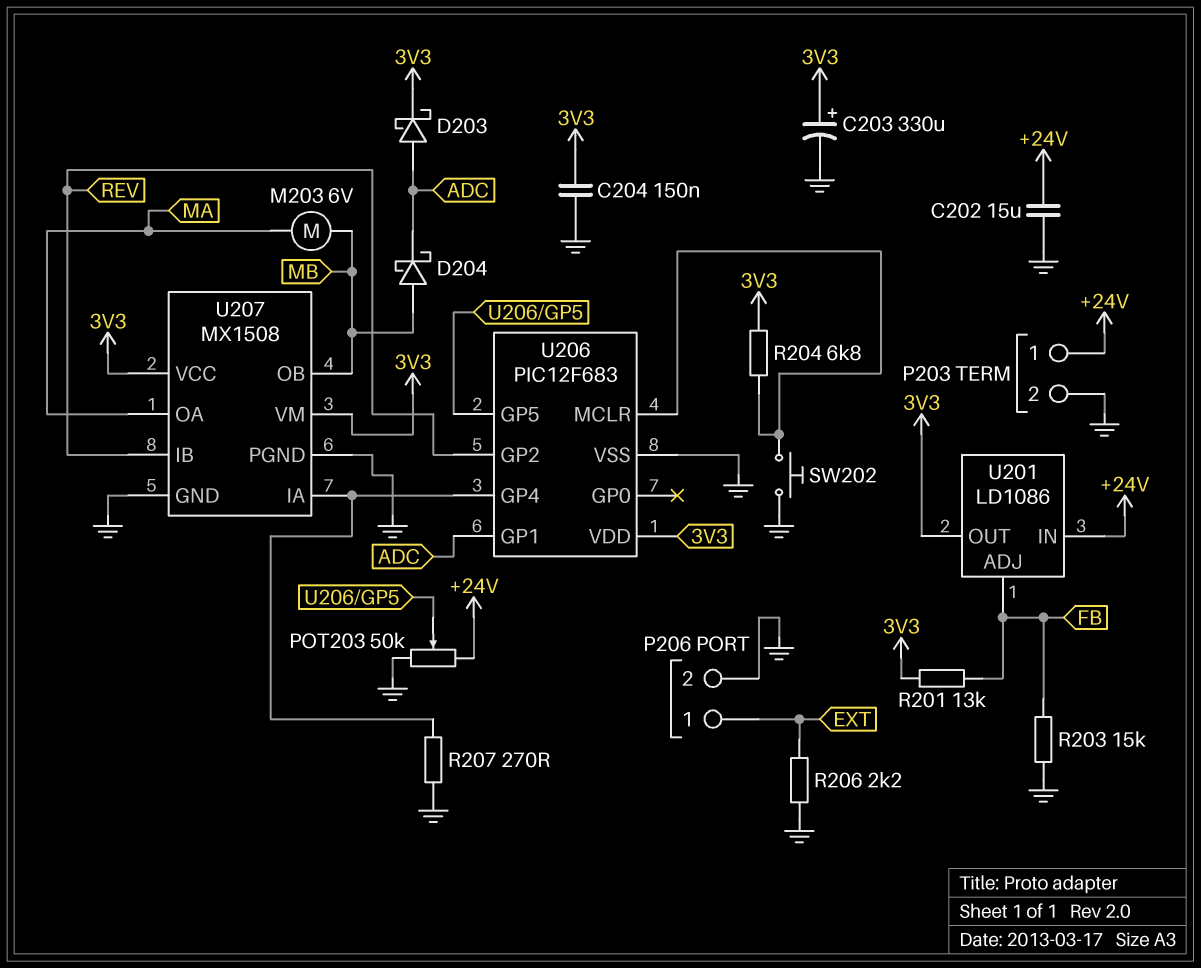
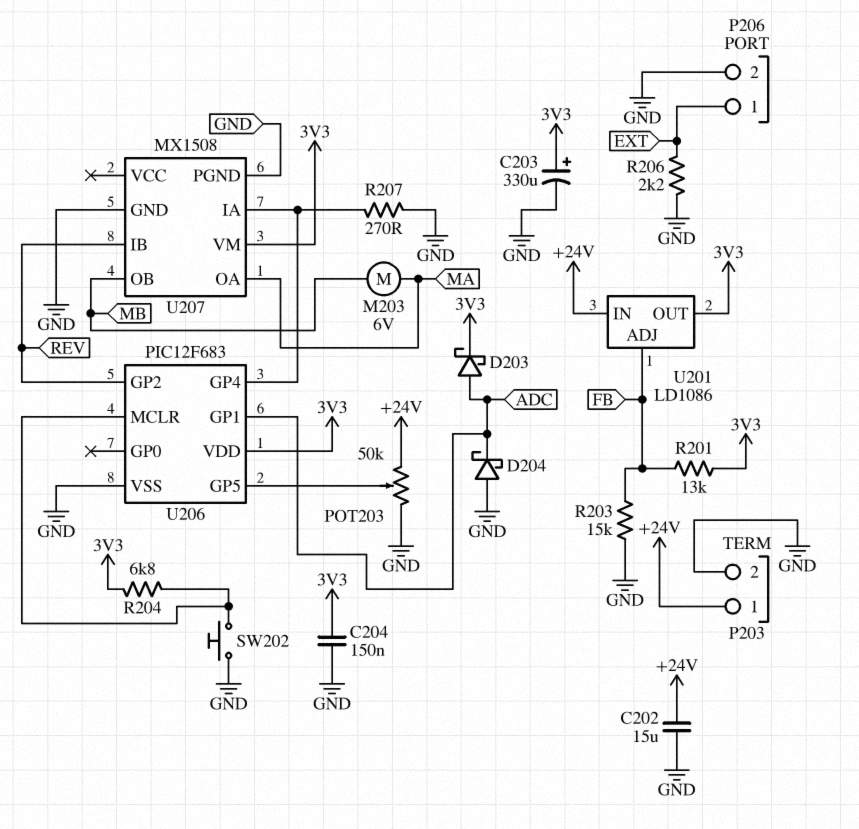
D204: schottky (A MB, K ADC) -> schottky (A GND, K ADC)
U207 pin VCC: 3V3 -> none

